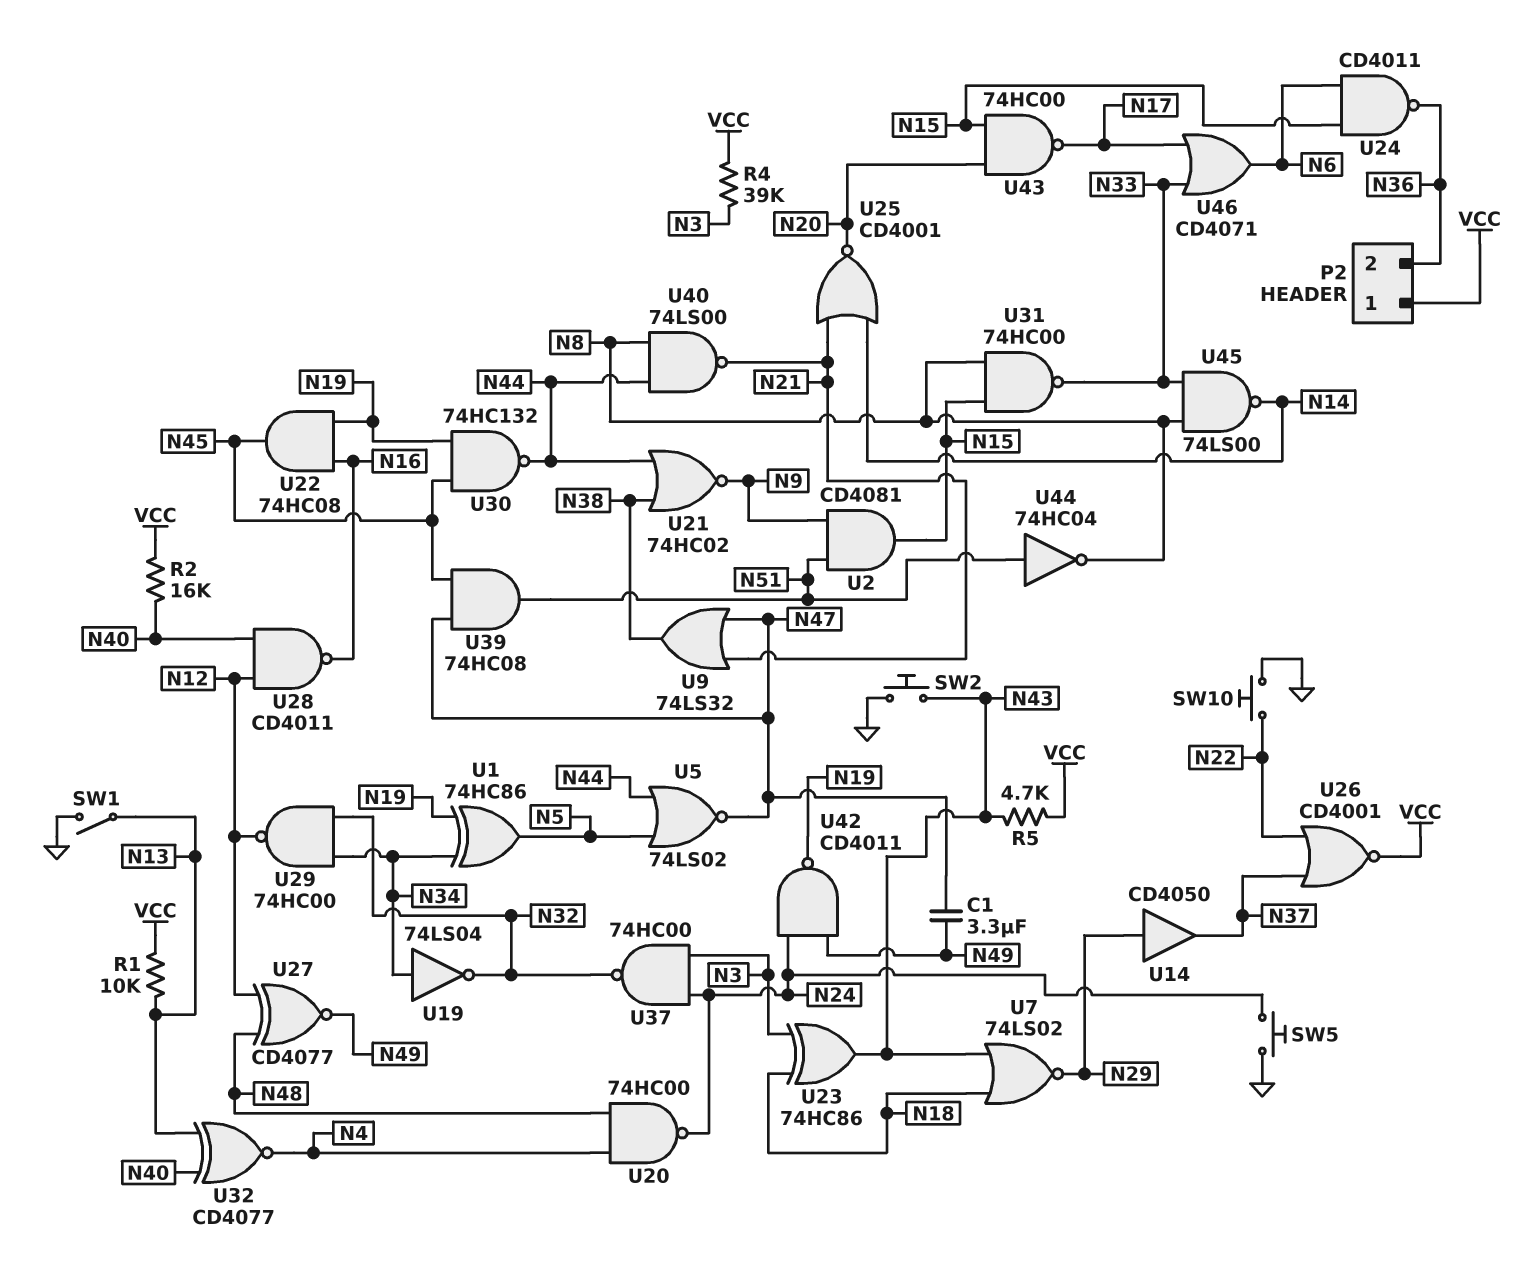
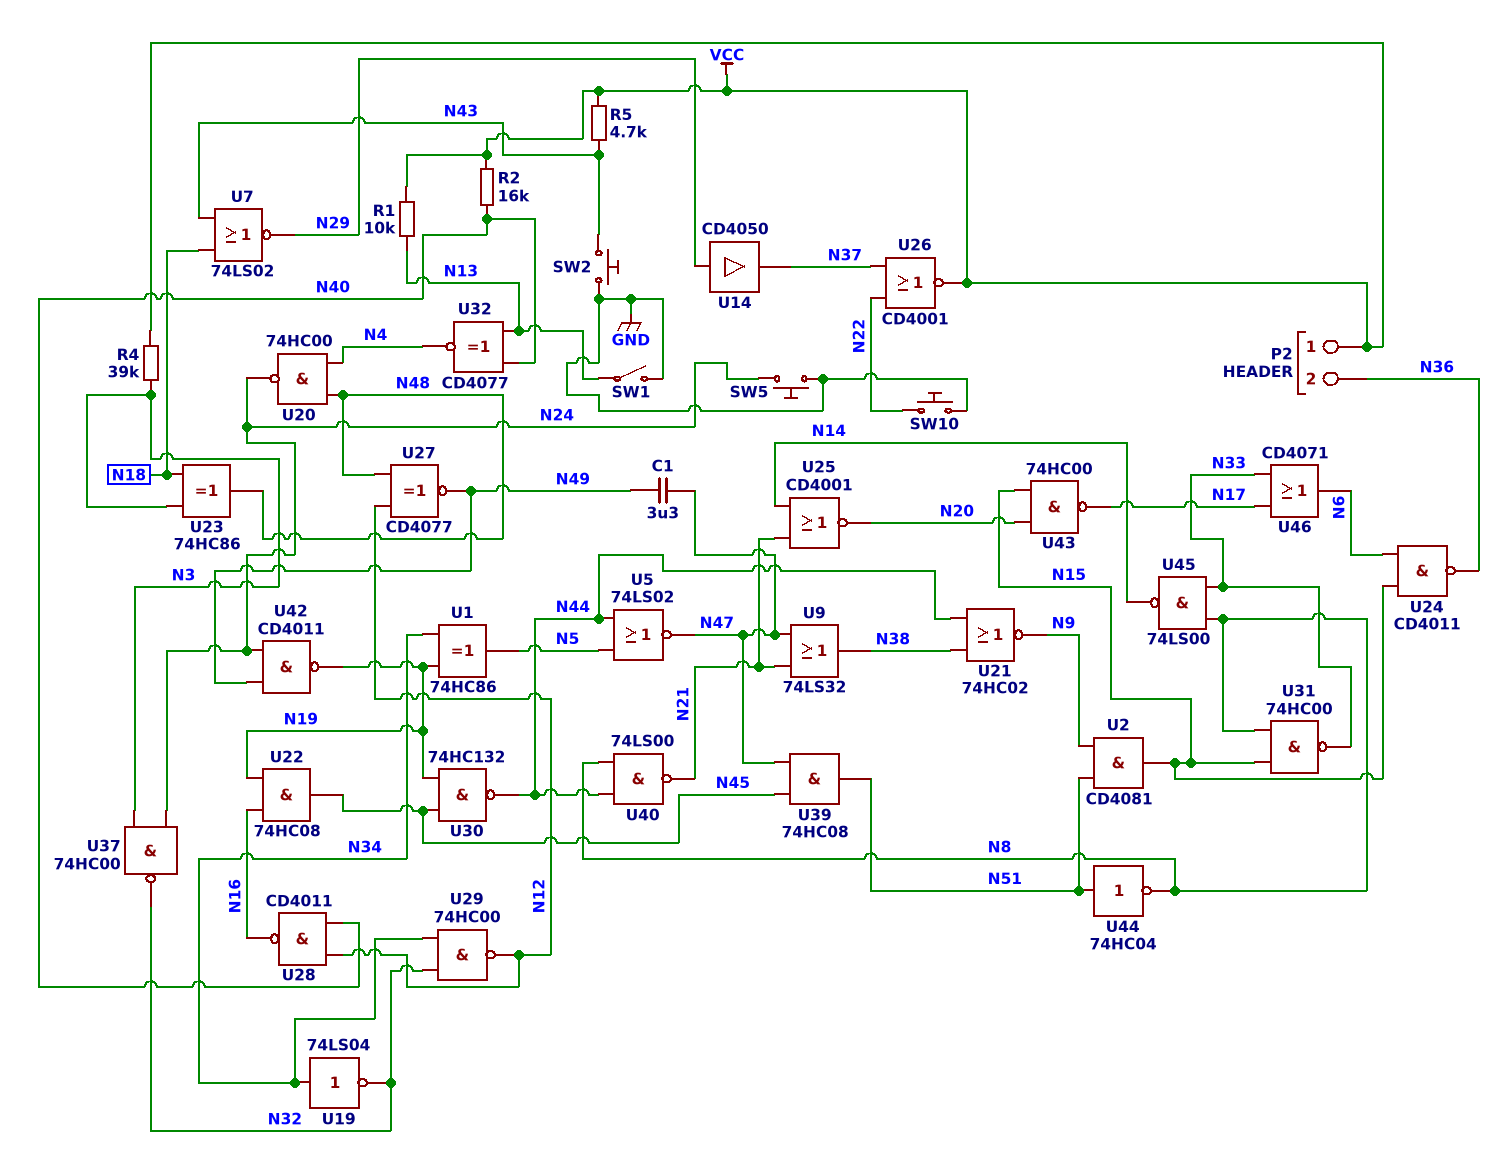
U23: XOR 74HC86 (in N3, in N18, out N43) -> XOR 74HC86 (in N3, in N18, out N48)

